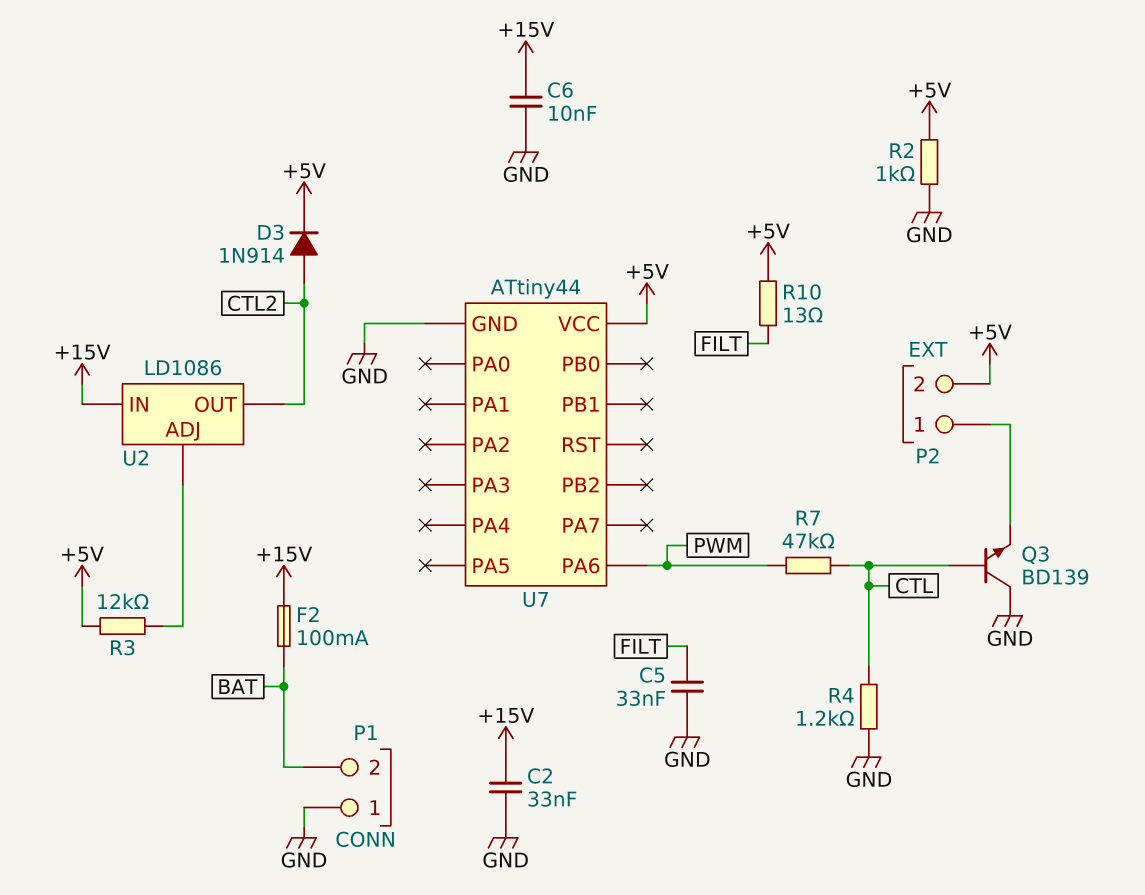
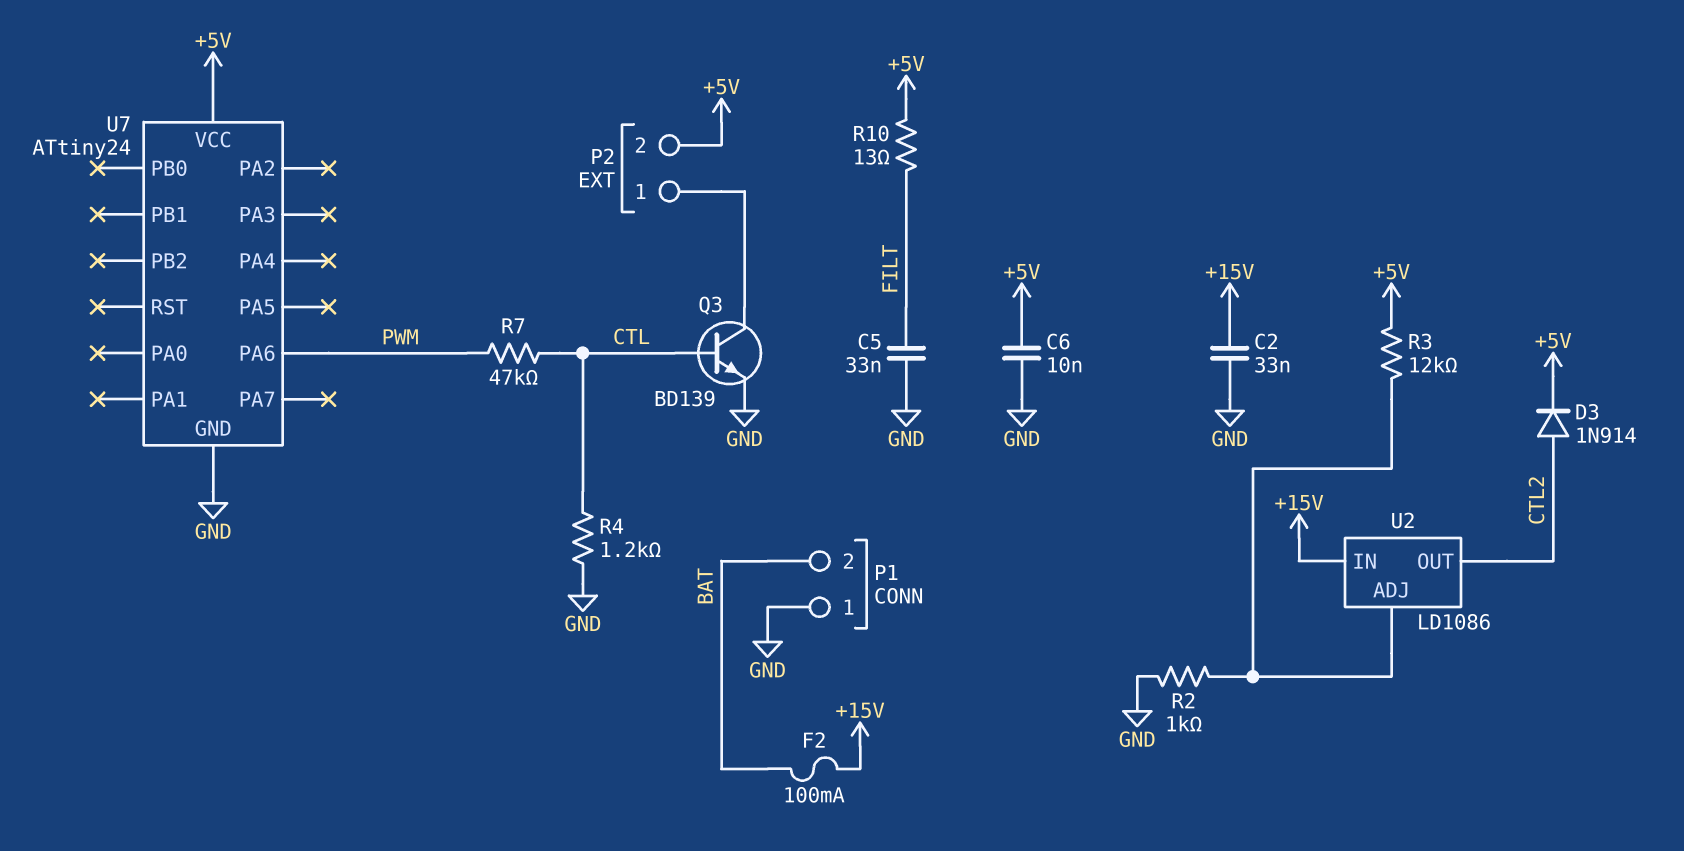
C6: 10nF (+15V, GND) -> 10nF (+5V, GND)
Q3: NPN BD139 (B CTL, C GND, E P2/1) -> NPN BD139 (B CTL, C P2/1, E GND)
R2: 1k (+5V, GND) -> 1k (GND, U2/ADJ)
U7: ATtiny44 -> ATtiny24

